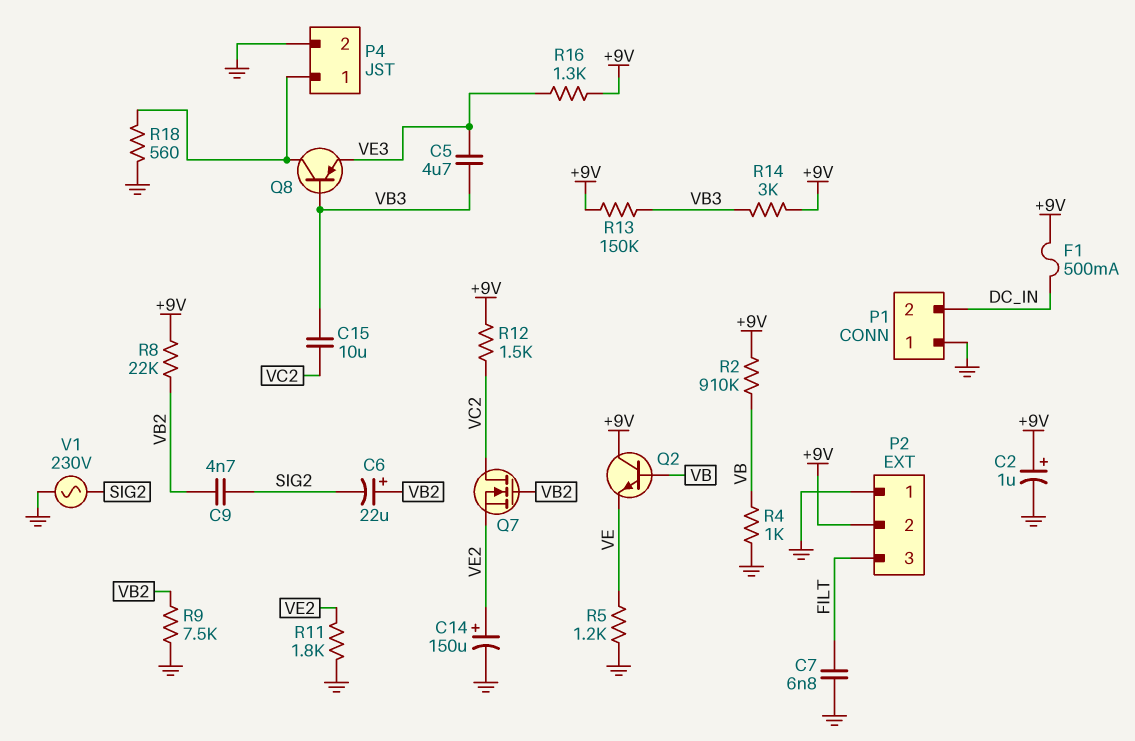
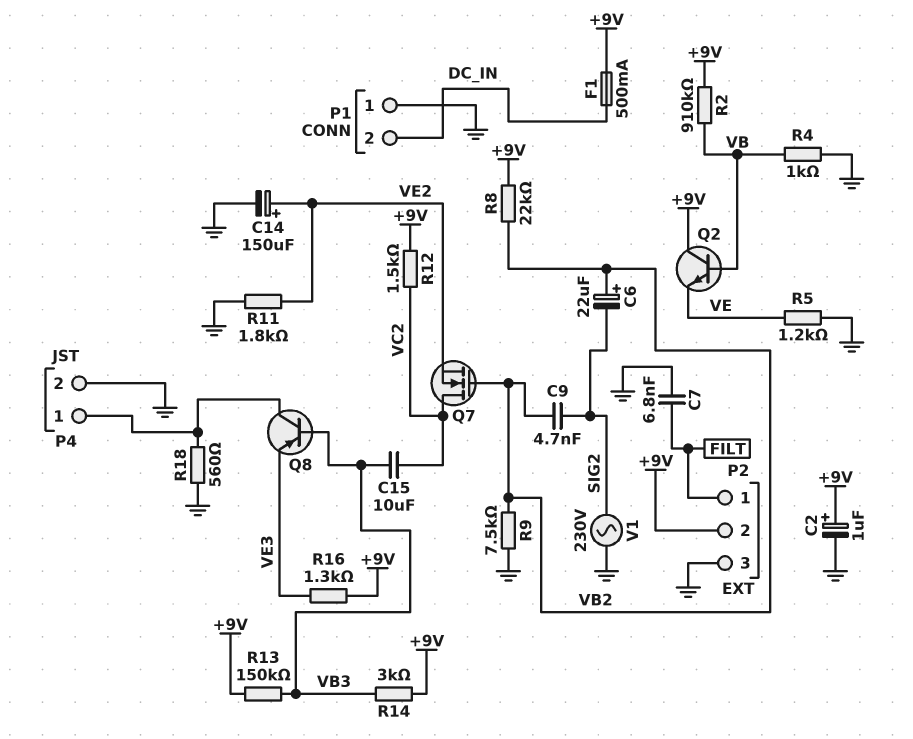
C5: 4.7uF (VB3, VE3) -> none
P2 pin 1: GND -> FILT
P2 pin 3: FILT -> GND

